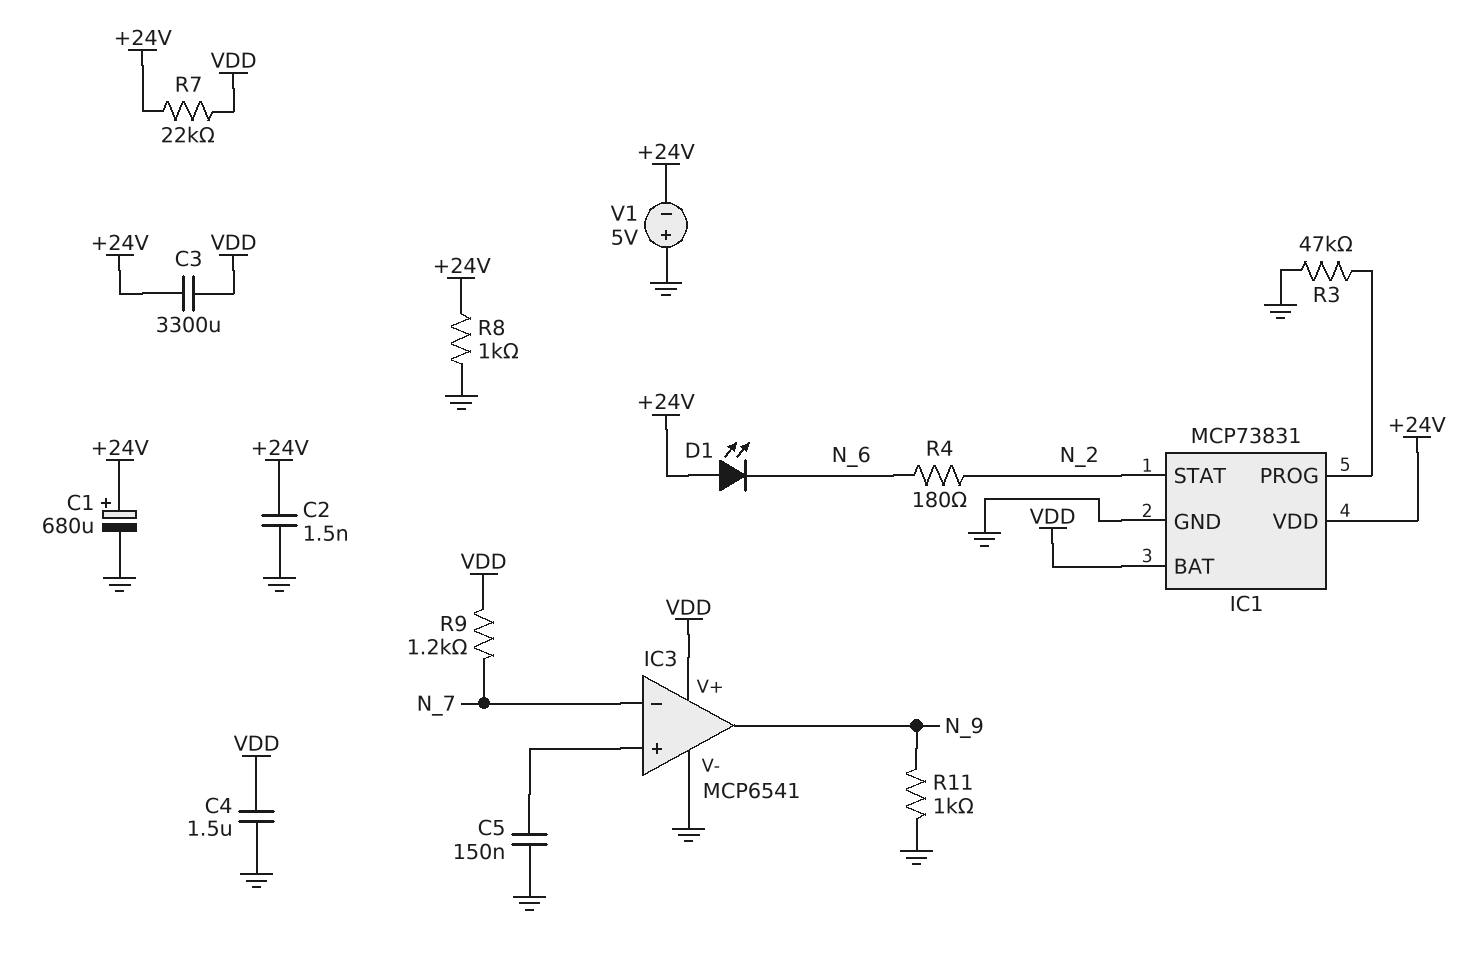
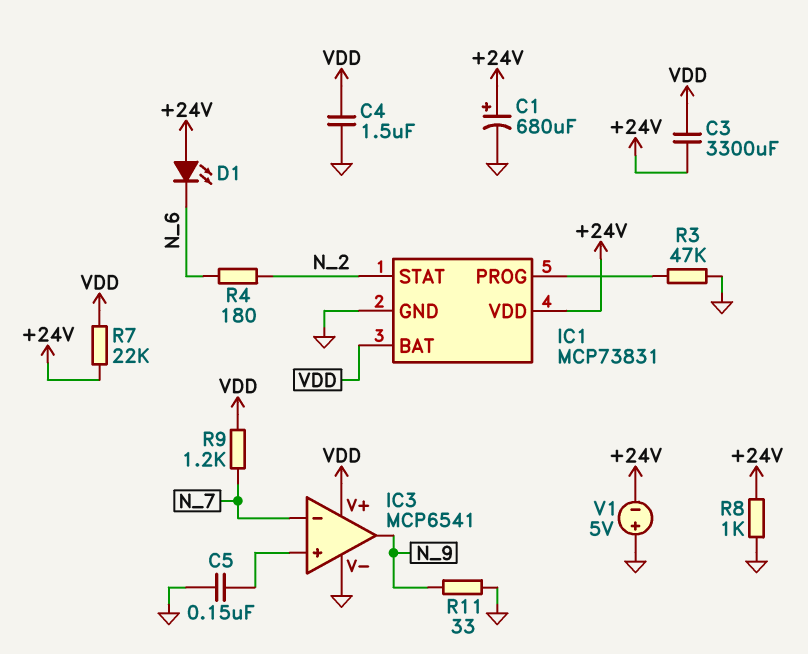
C2: 1.5nF (+24V, GND) -> none
R11: 1k (GND, N_9) -> 33 (GND, N_9)

